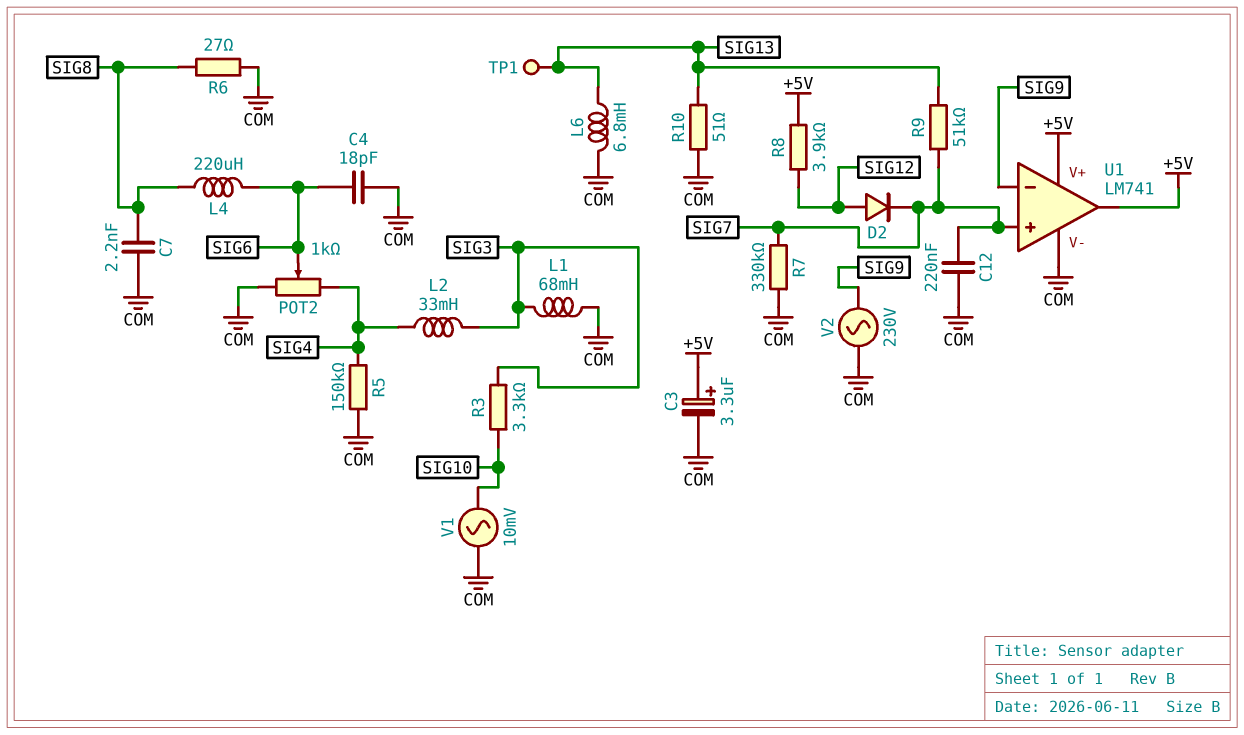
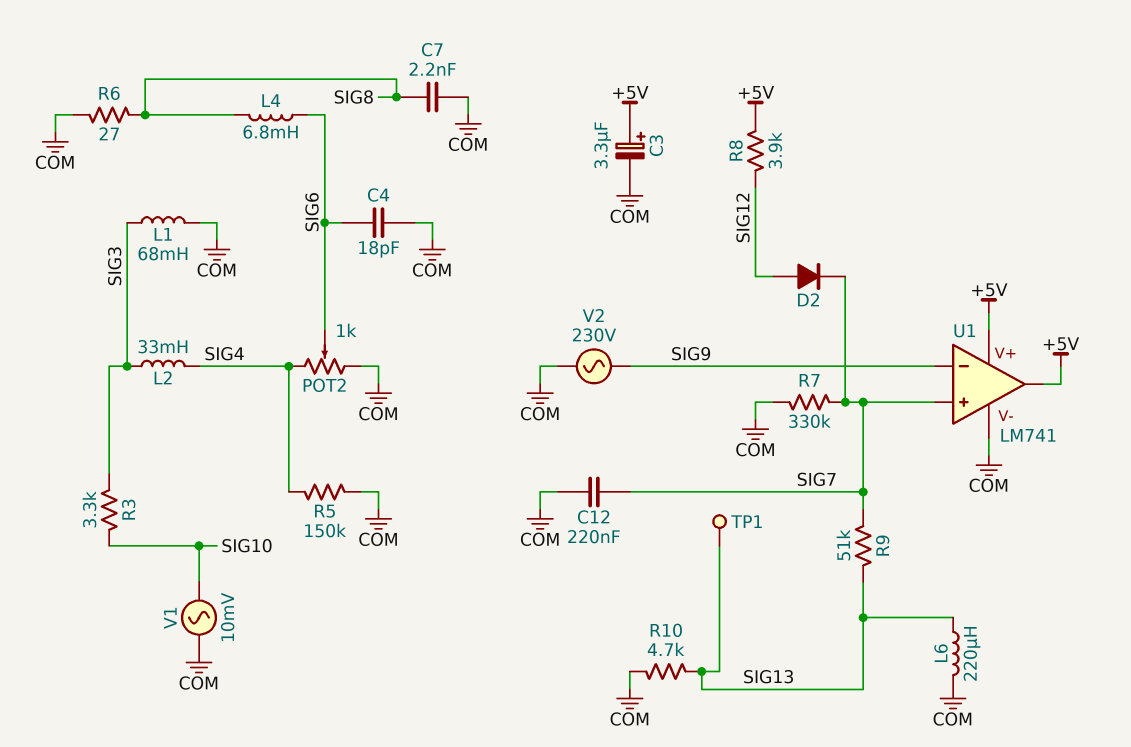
L4: 220uH (SIG6, SIG8) -> 6.8mH (SIG6, SIG8)
L6: 6.8mH (COM, SIG13) -> 220uH (COM, SIG13)
R10: 51 (COM, SIG13) -> 4.7k (COM, SIG13)

